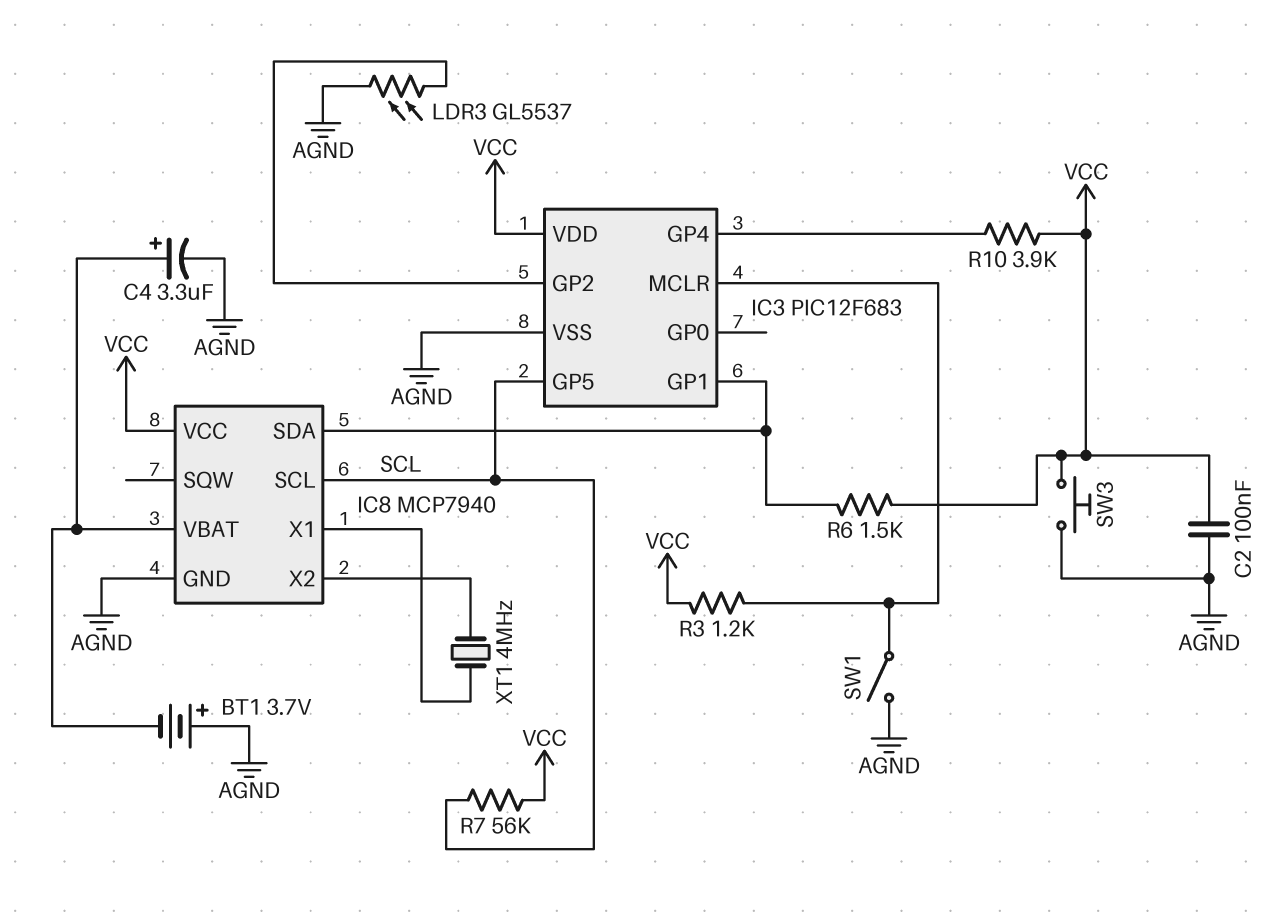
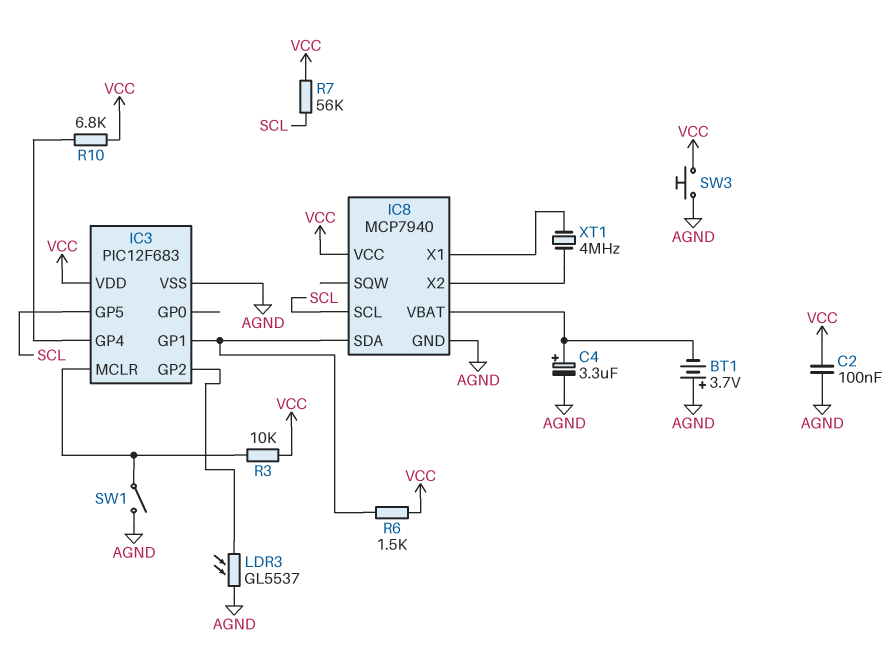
R3: 1.2k (IC3/MCLR, VCC) -> 10k (IC3/MCLR, VCC)
R10: 3.9k (IC3/GP4, VCC) -> 6.8k (IC3/GP4, VCC)

